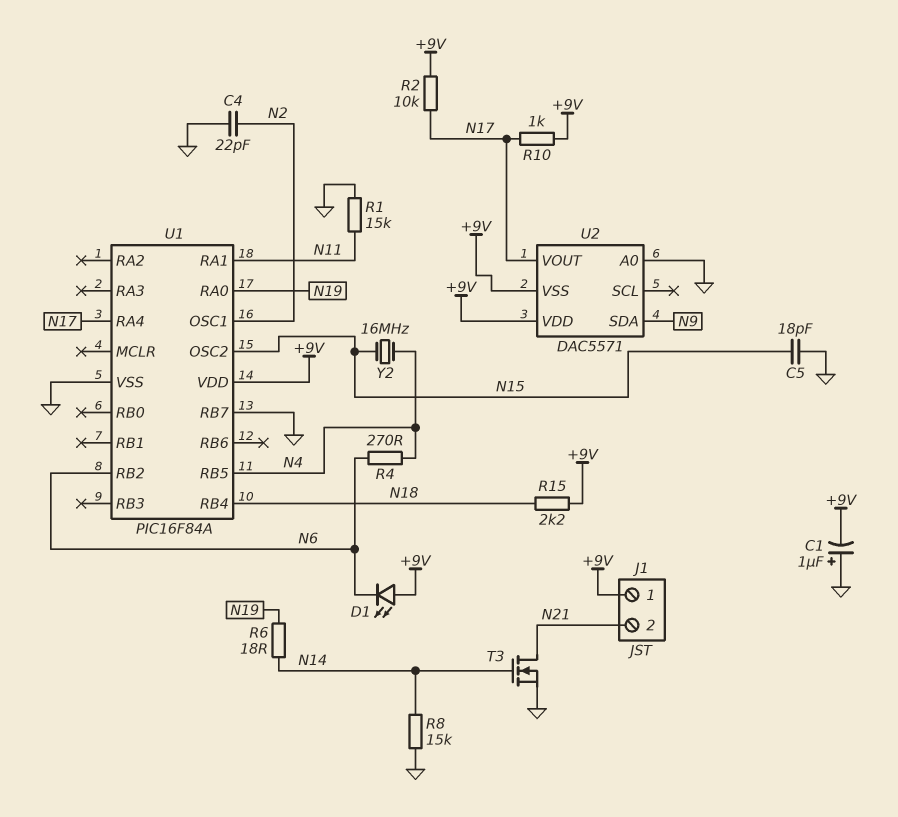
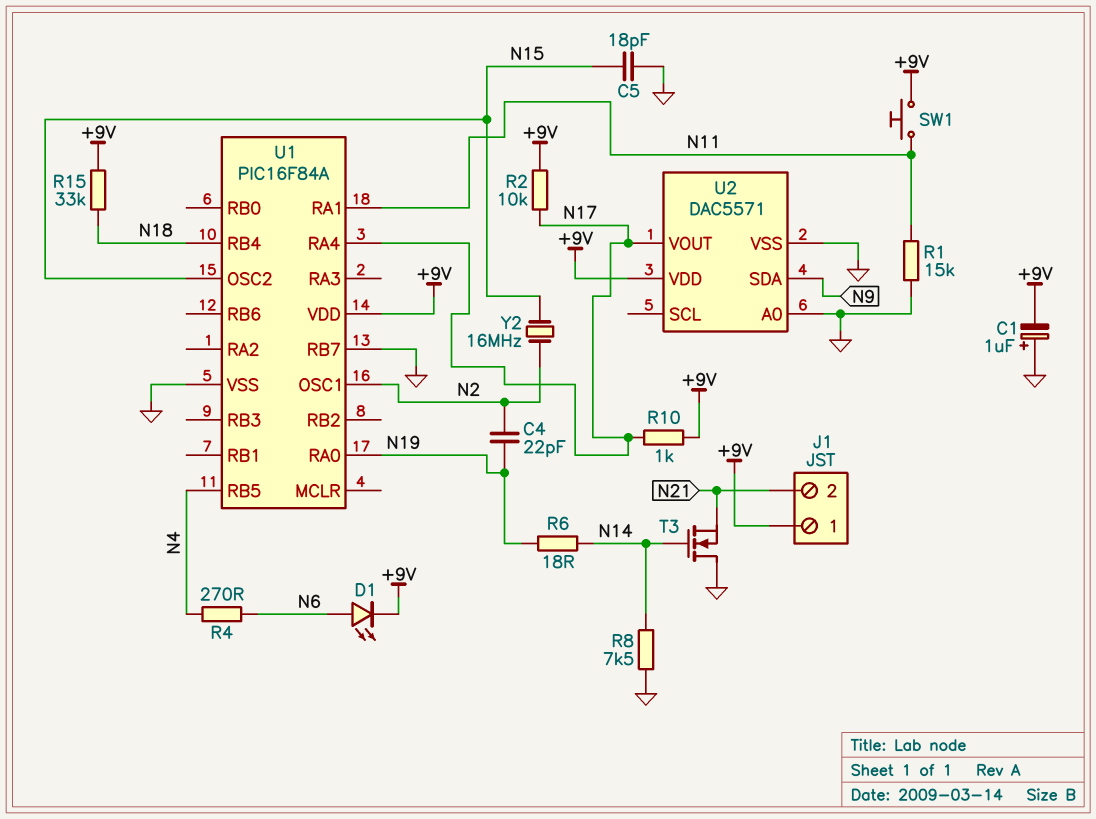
C4: 22pF (GND, N2) -> 22pF (N2, N19)
D1: LED (A +9V, K N6) -> LED (A N6, K +9V)
R8: 15k (GND, N14) -> 7.5k (GND, N14)
R15: 2.2k (+9V, N18) -> 33k (+9V, N18)
SW1: none -> button (+9V, N11)
T3: NMOS (G N14, D N21, S GND) -> NMOS (G N14, D GND, S N21)
U1 pin RB2: N6 -> none
U2 pin VSS: +9V -> GND
Y2: 16MHz (N4, N15) -> 16MHz (N2, N15)

